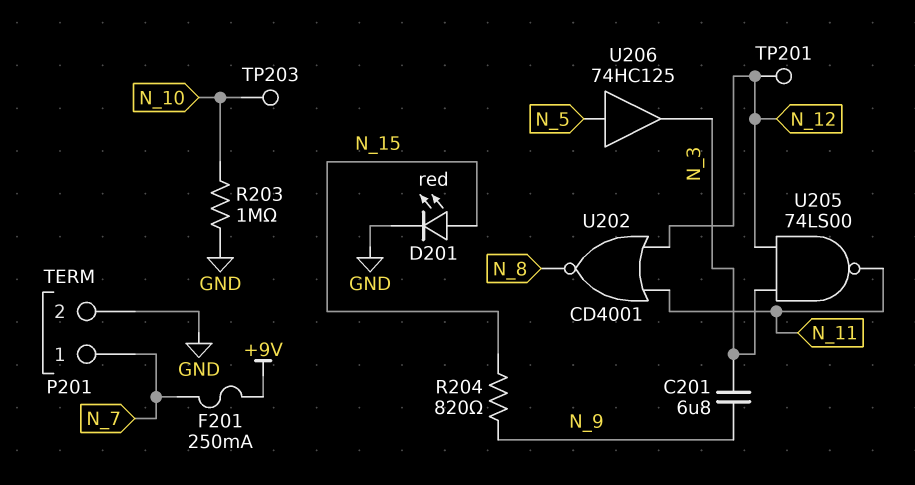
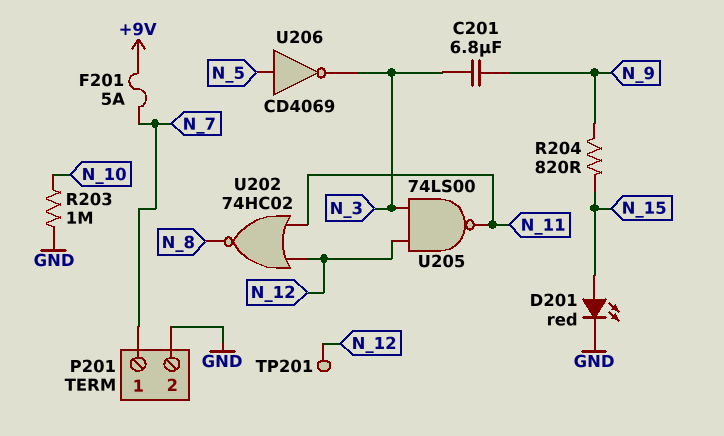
F201: 250mA (+9V, N_7) -> 5A (+9V, N_7)
TP203: test point (N_10) -> none
U202: NOR CD4001 (in N_11, in N_12, out N_8) -> NOR 74HC02 (in N_11, in N_12, out N_8)
U206: buffer 74HC125 (in N_5, out N_3) -> NOT CD4069 (in N_5, out N_3)

